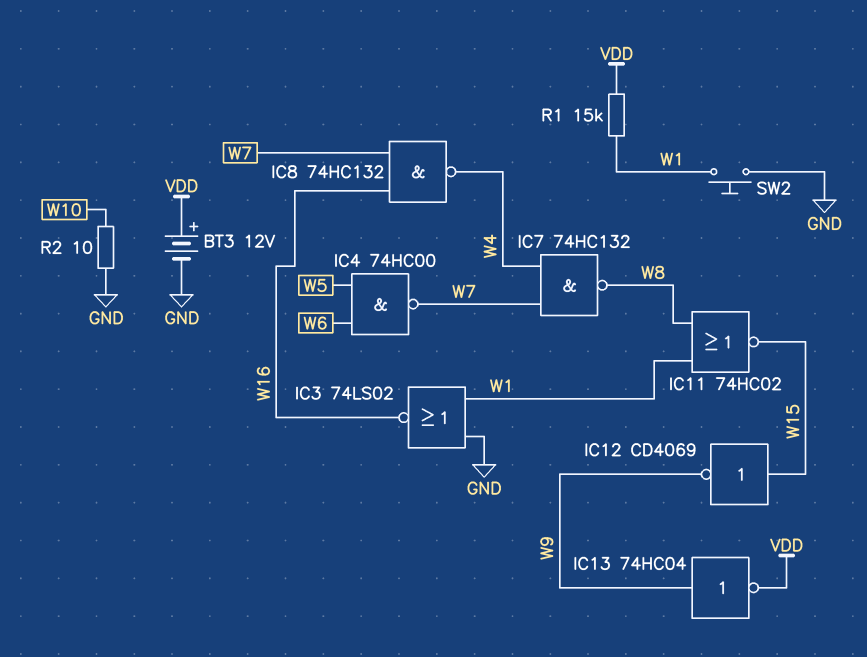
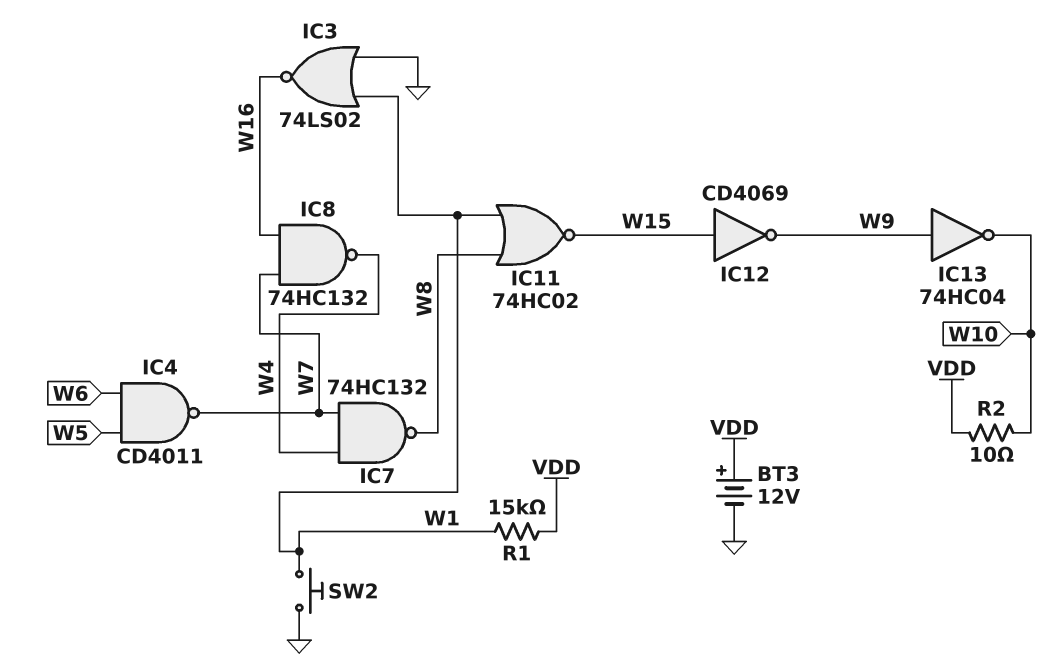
IC4: NAND 74HC00 (in W5, in W6, out W7) -> NAND CD4011 (in W5, in W6, out W7)
IC13: NOT 74HC04 (in W9, out VDD) -> NOT 74HC04 (in W9, out W10)
R2: 10 (GND, W10) -> 10 (VDD, W10)

